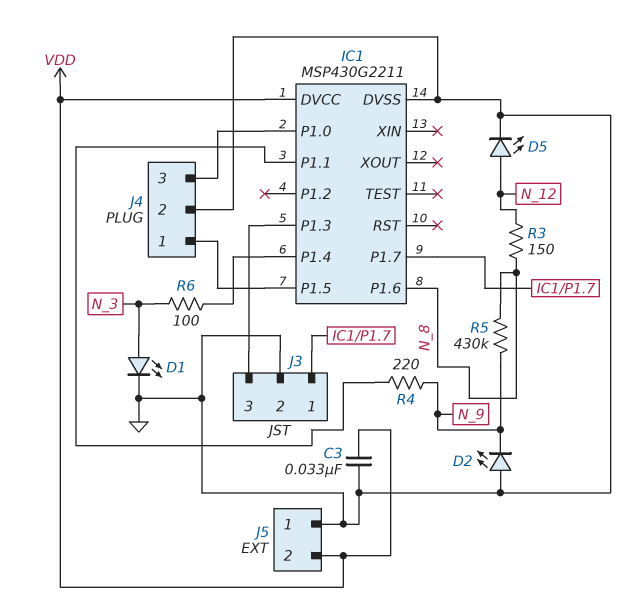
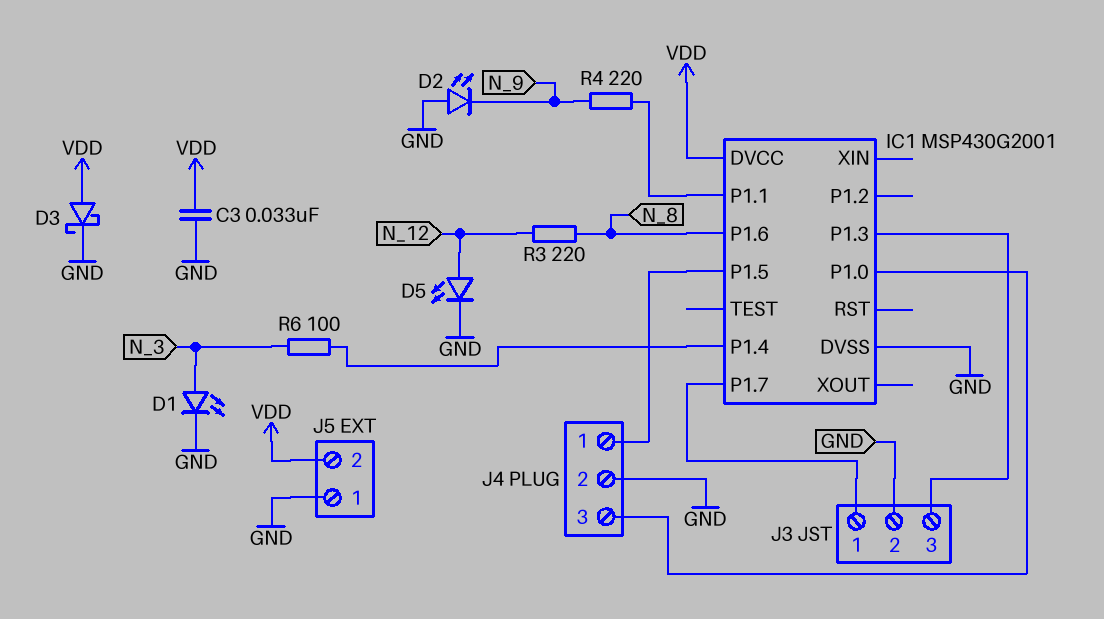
D3: none -> schottky (A VDD, K GND)
IC1: MSP430G2211 -> MSP430G2001
R3: 150 (N_8, N_12) -> 220 (N_8, N_12)
R5: 430k (N_8, N_9) -> none

